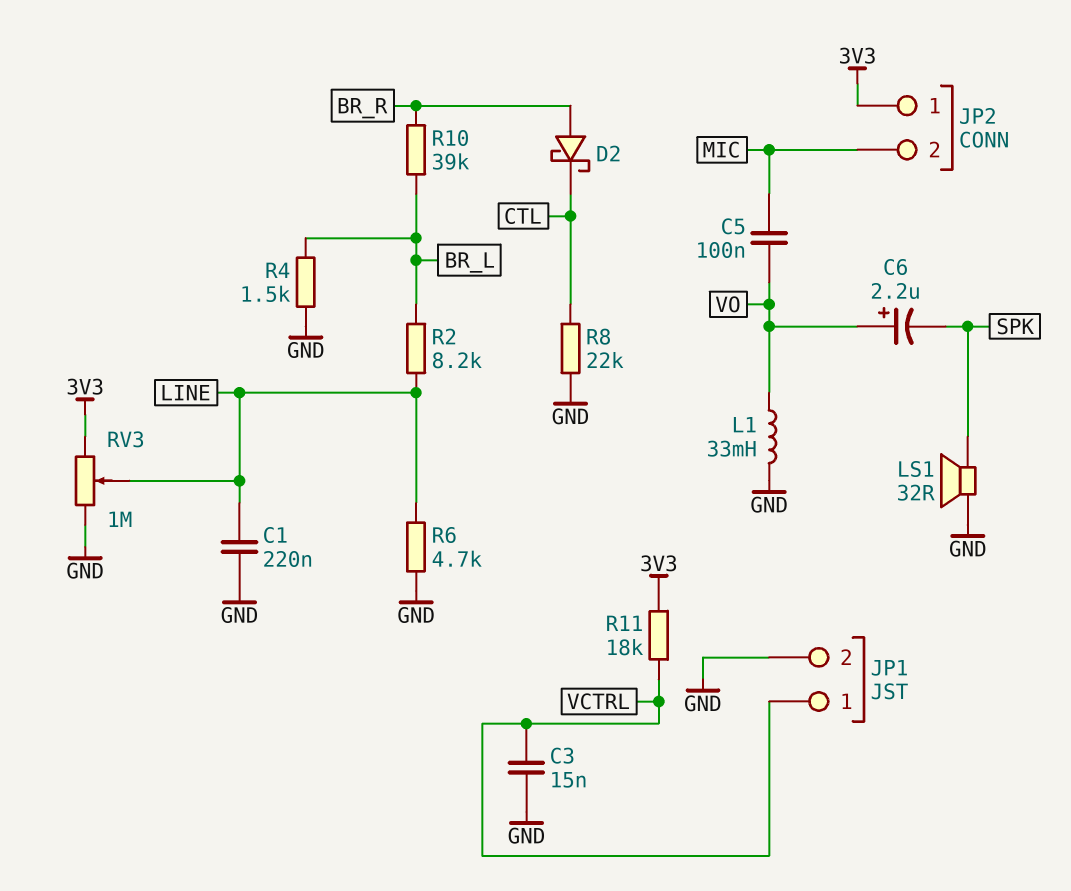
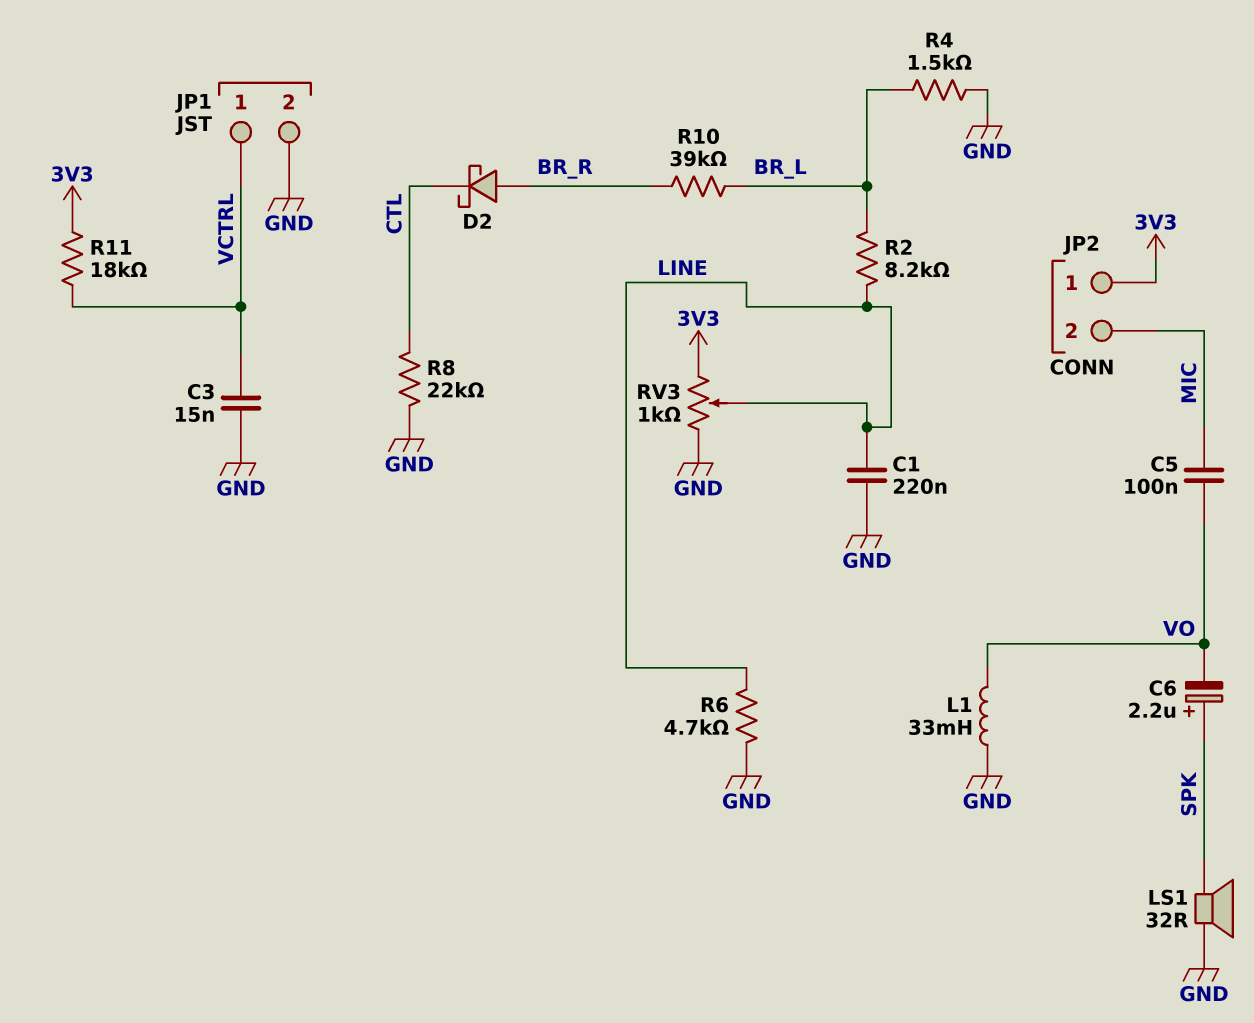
C6: 2.2uF (plus VO, minus SPK) -> 2.2uF (plus SPK, minus VO)
RV3: 1M (3V3, GND, wiper LINE) -> 1k (3V3, GND, wiper LINE)

